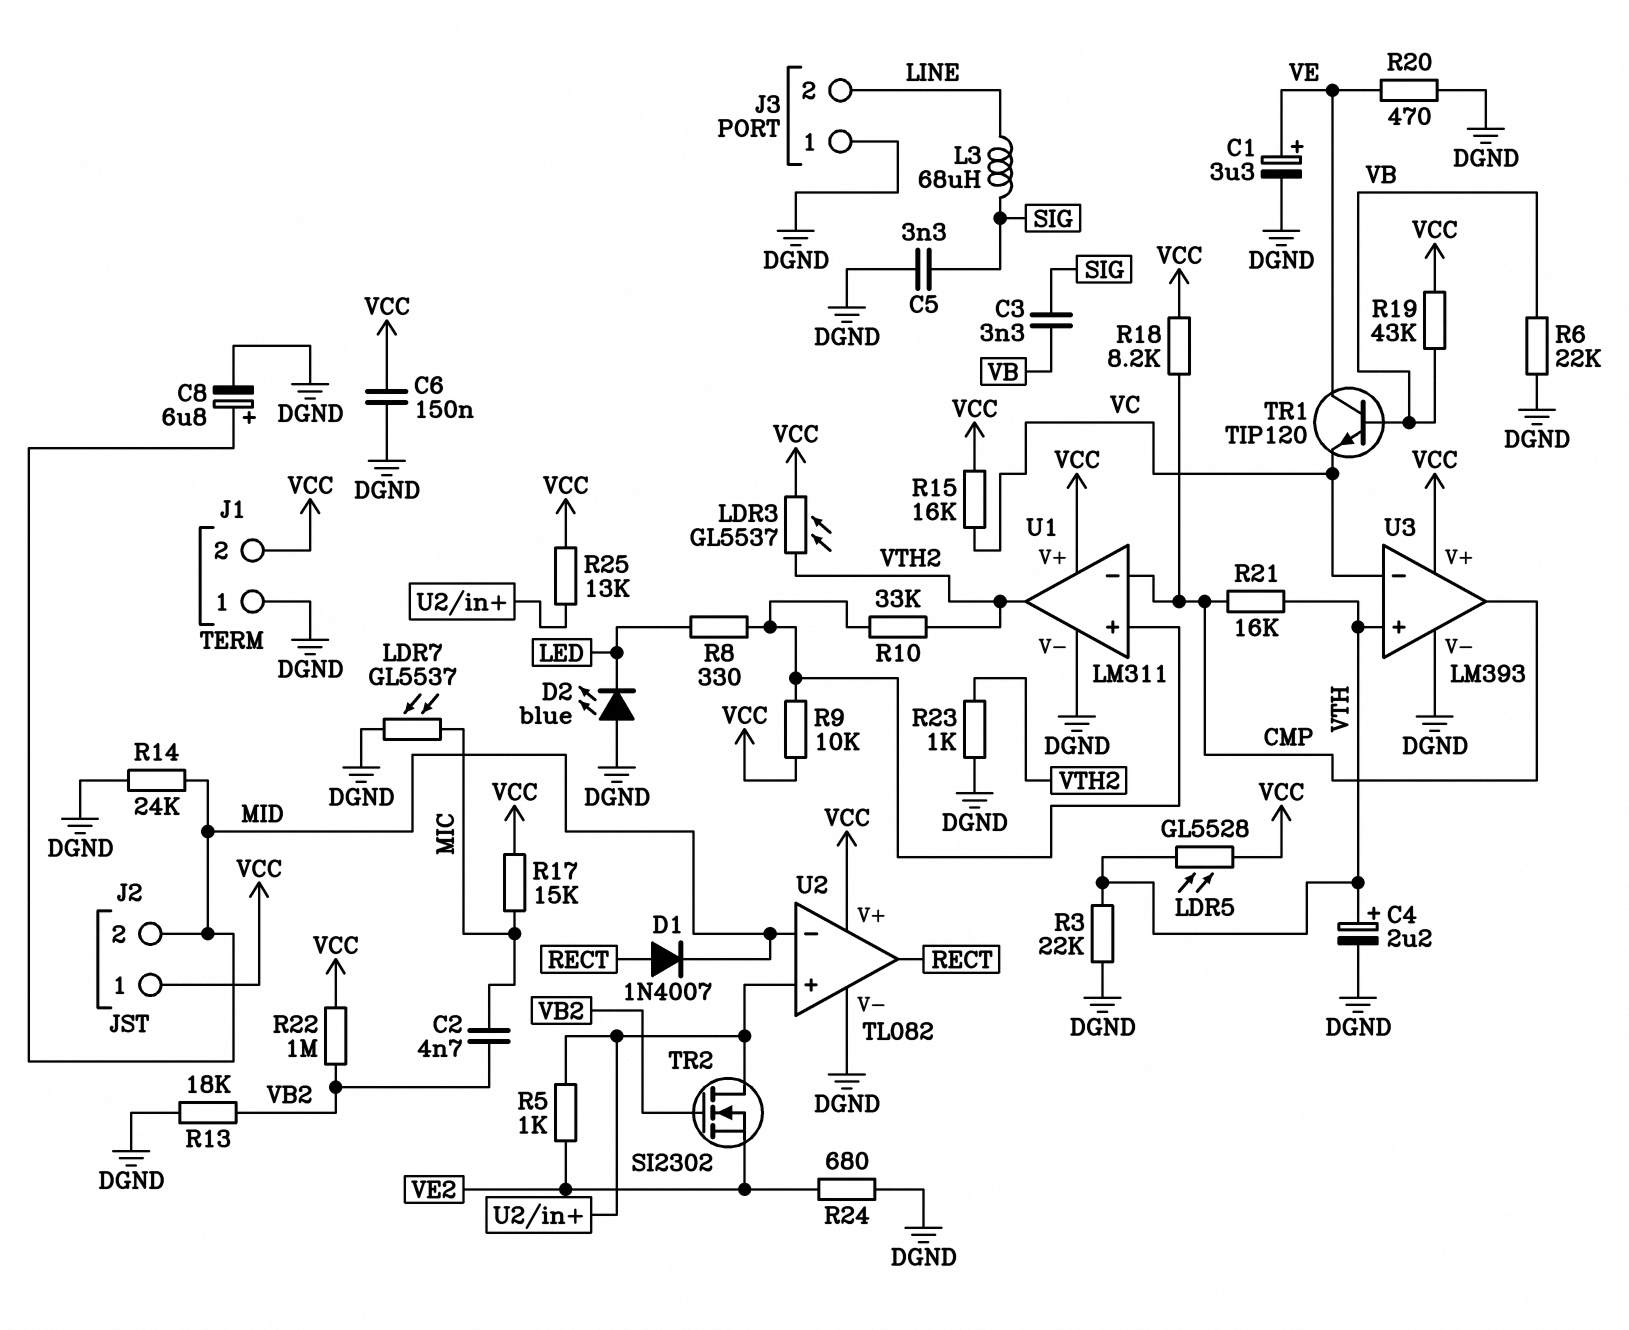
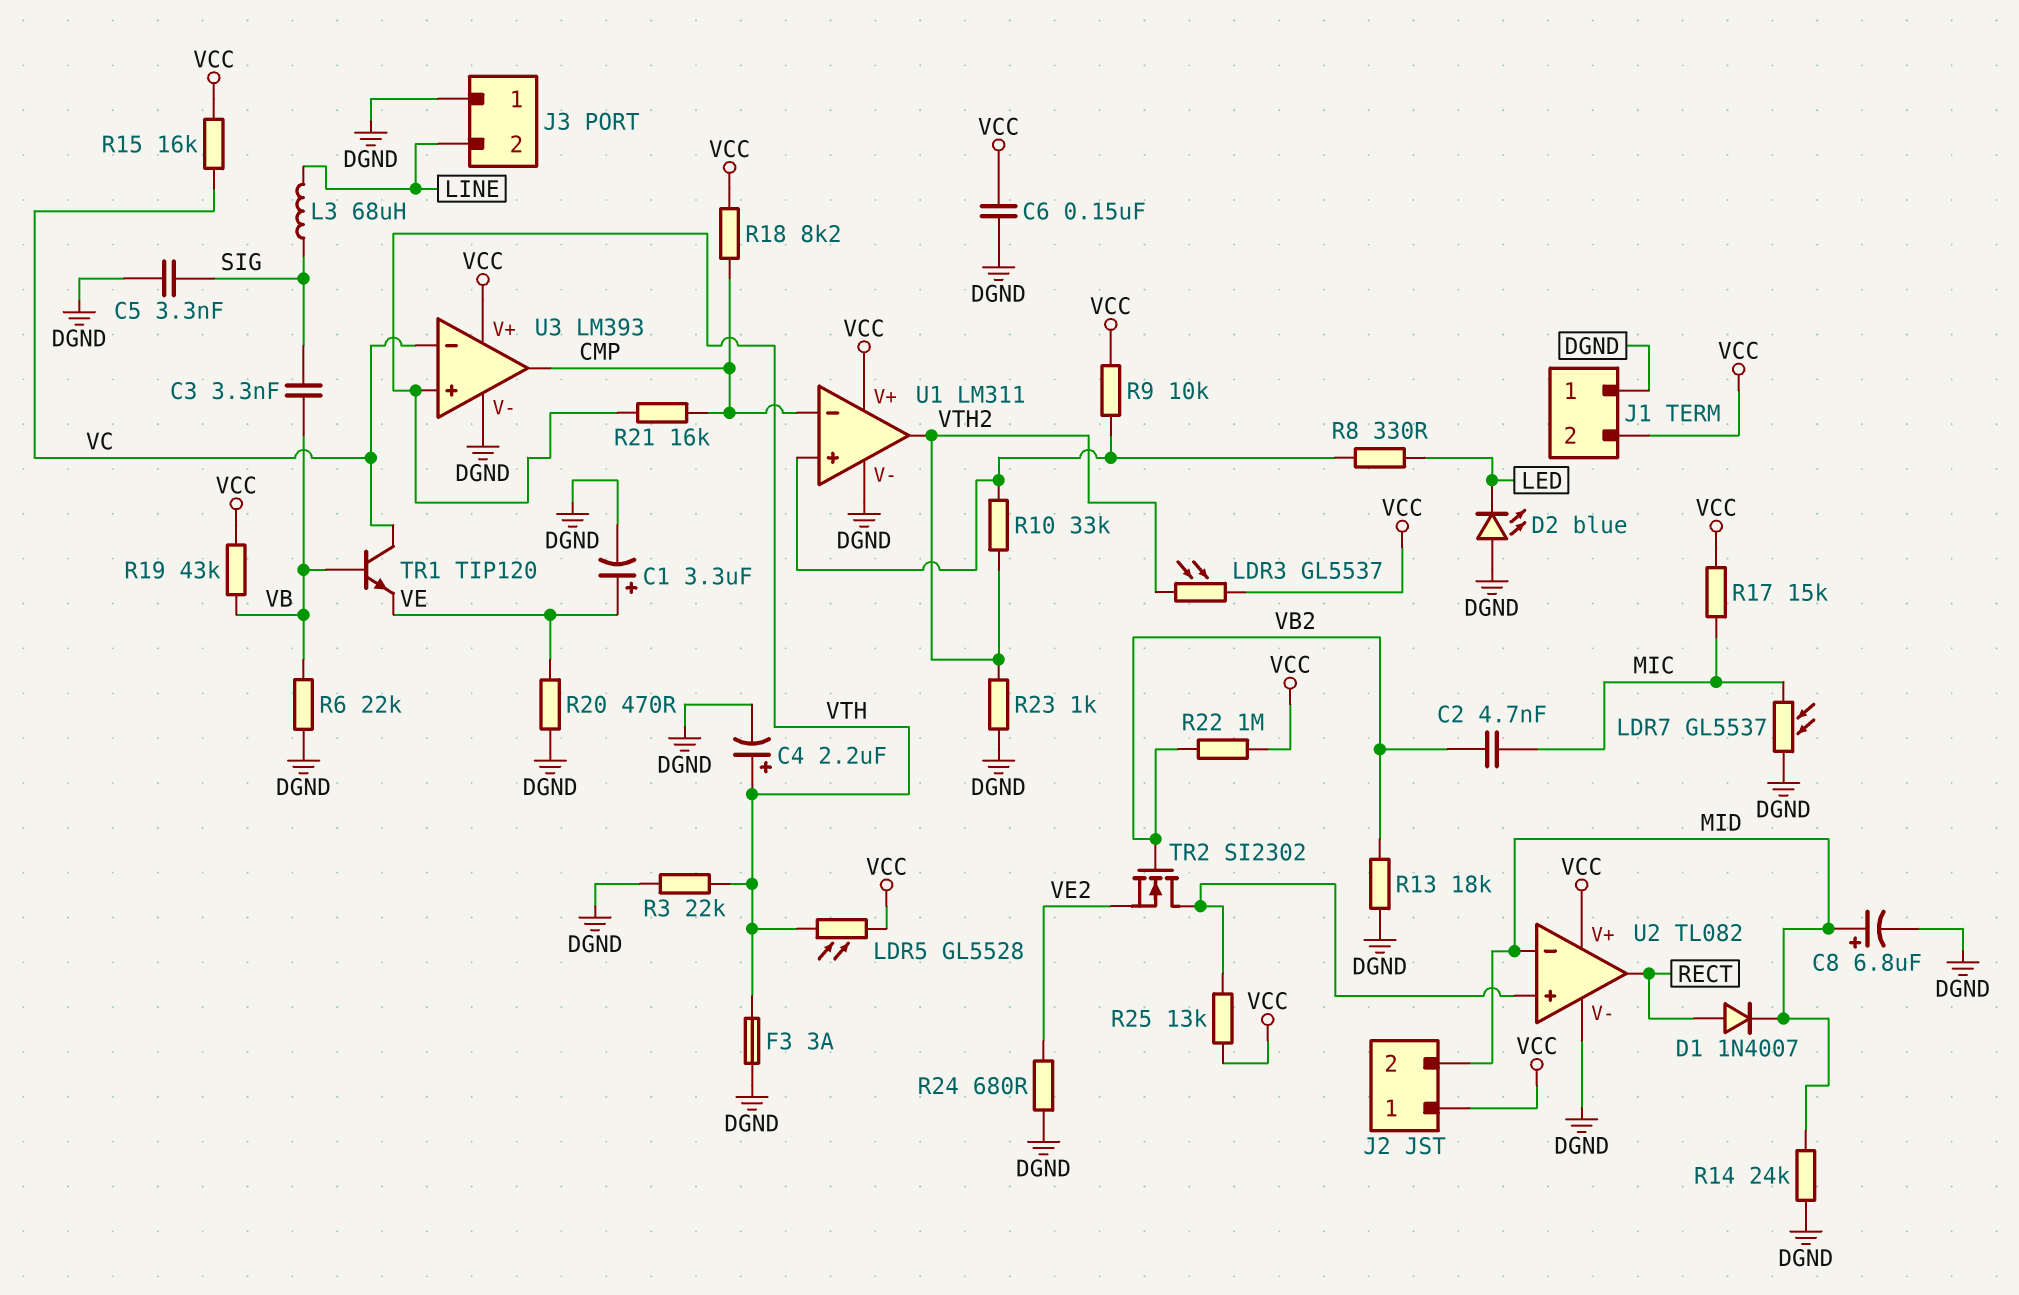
F3: none -> 3A (DGND, VTH)
R5: 1k (U2/in+, VE2) -> none
TR1: NPN TIP120 (B VB, C VE, E VC) -> NPN TIP120 (B VB, C VC, E VE)

